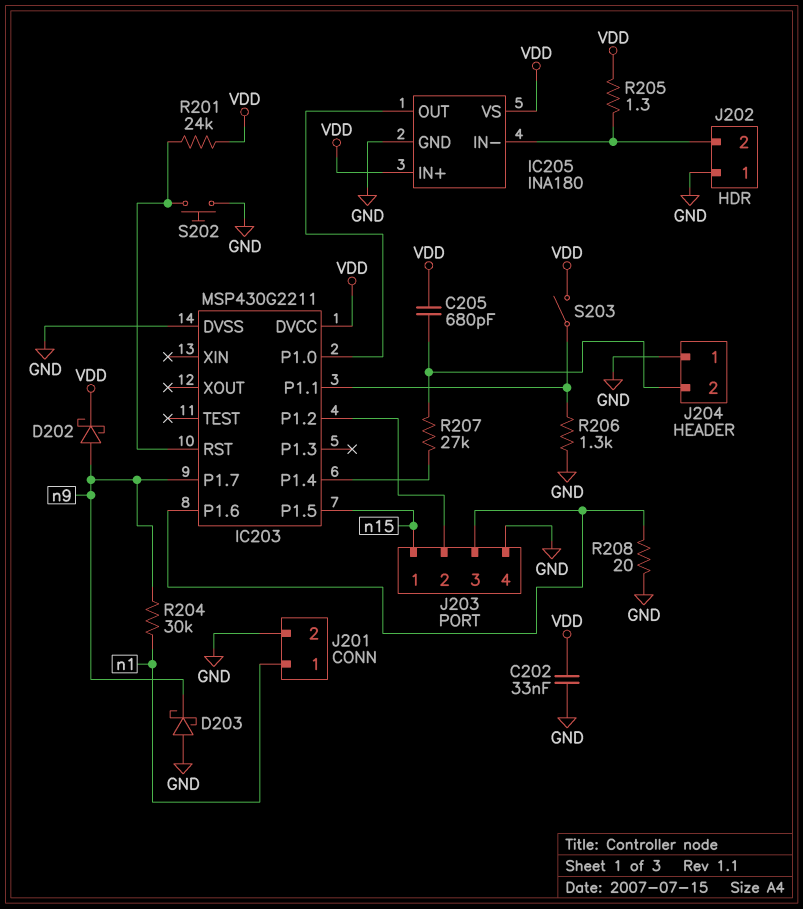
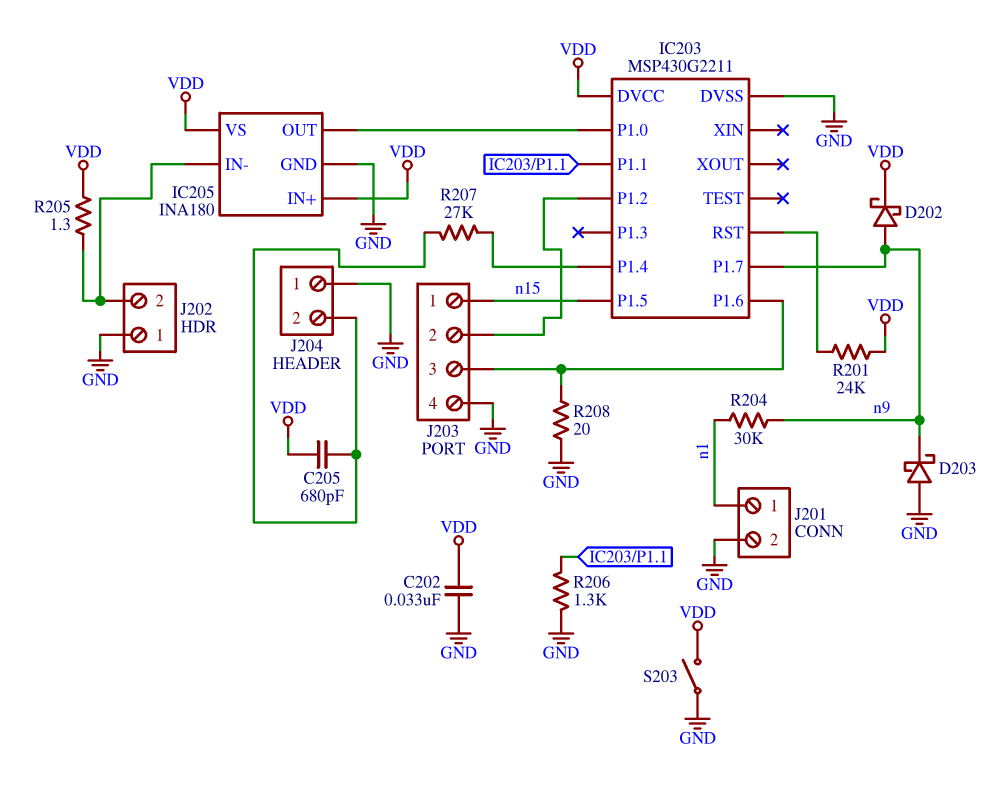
S202: button (GND, IC203/RST) -> none
S203: switch (IC203/P1.1, VDD) -> switch (GND, VDD)

